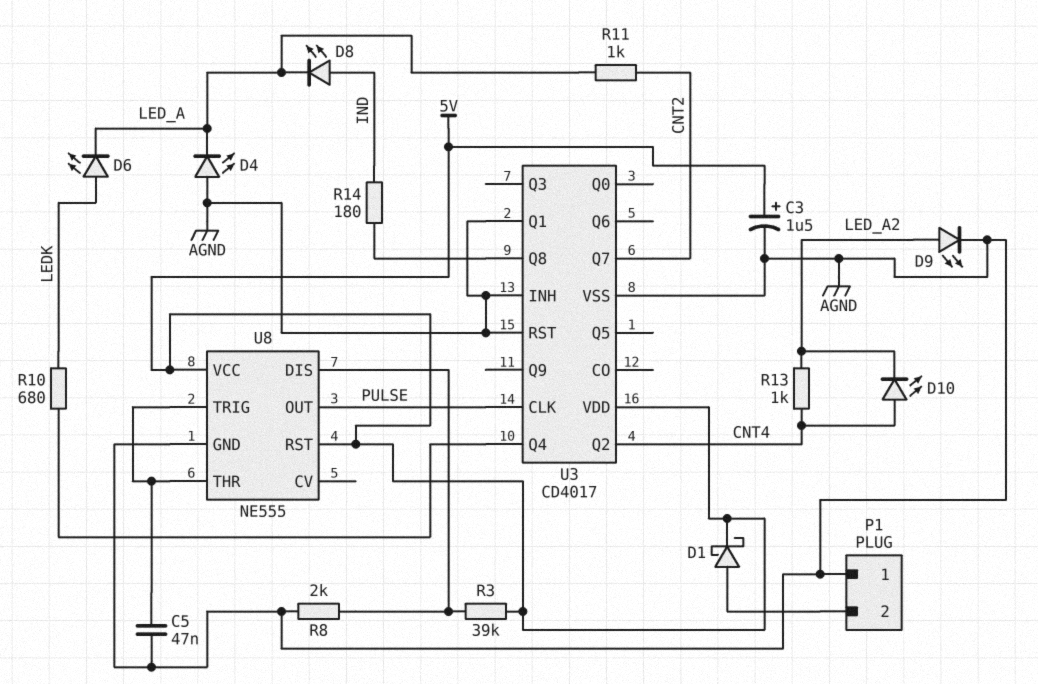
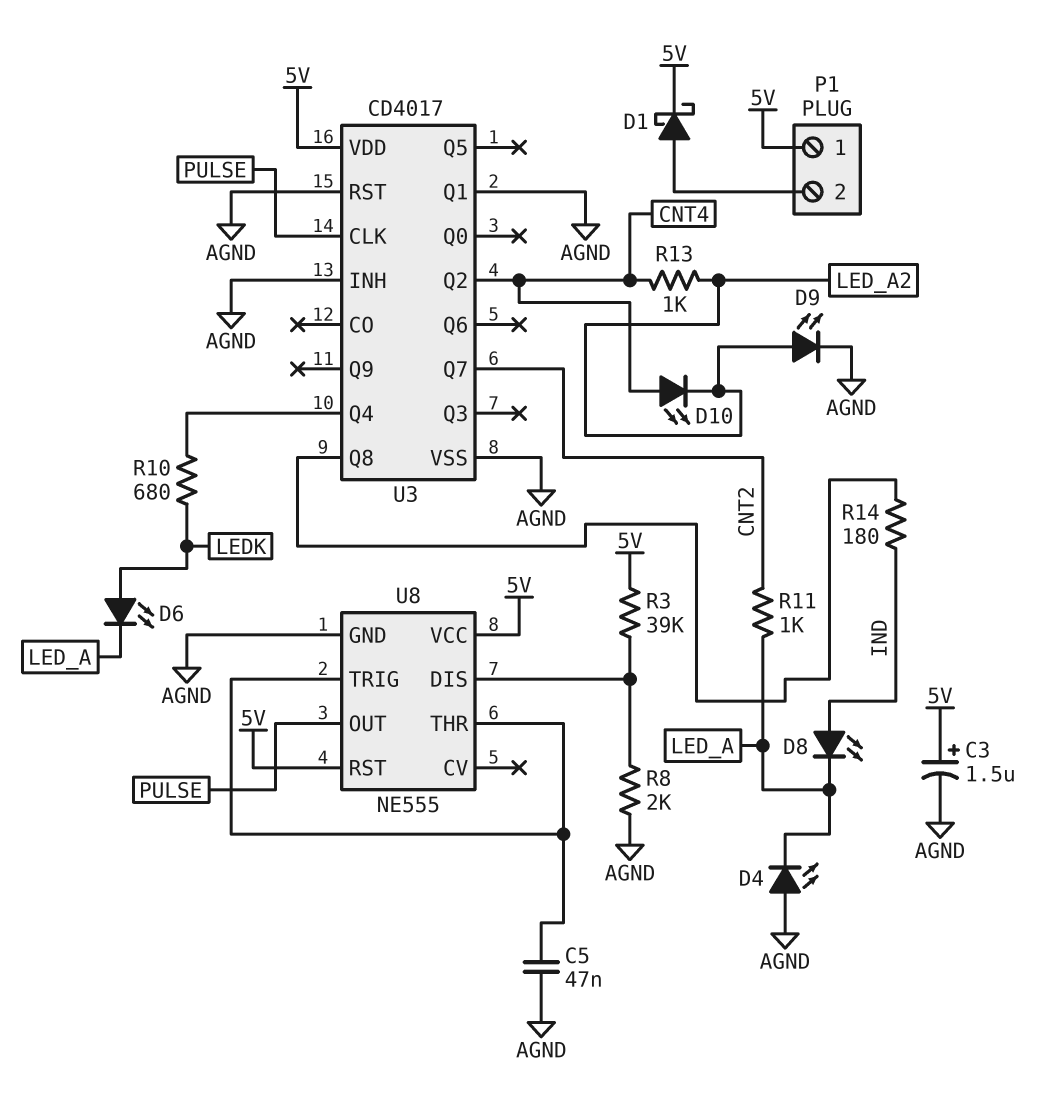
P1 pin 1: AGND -> 5V

